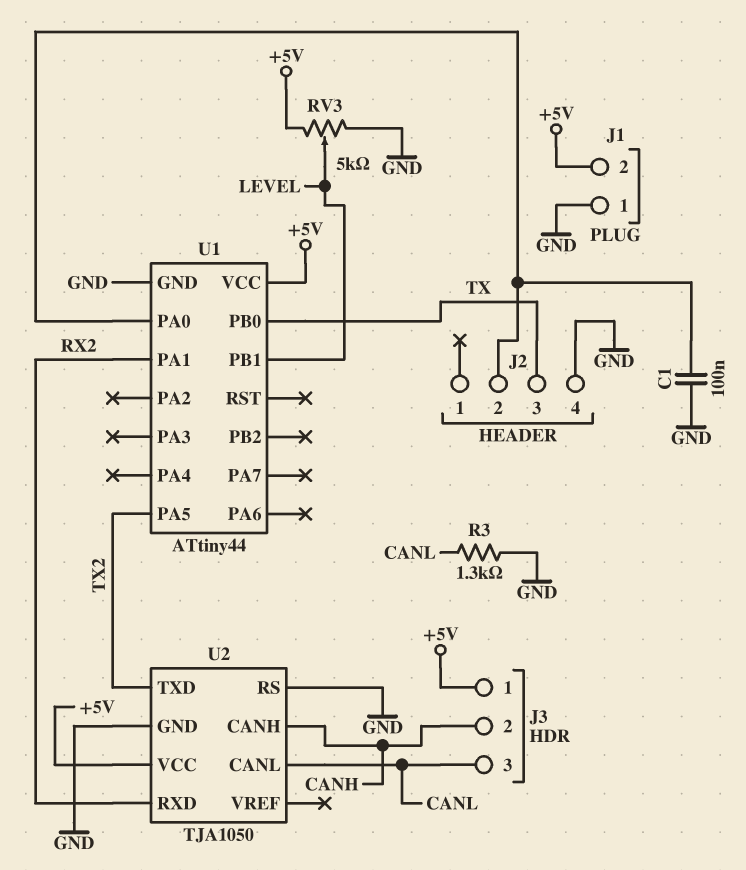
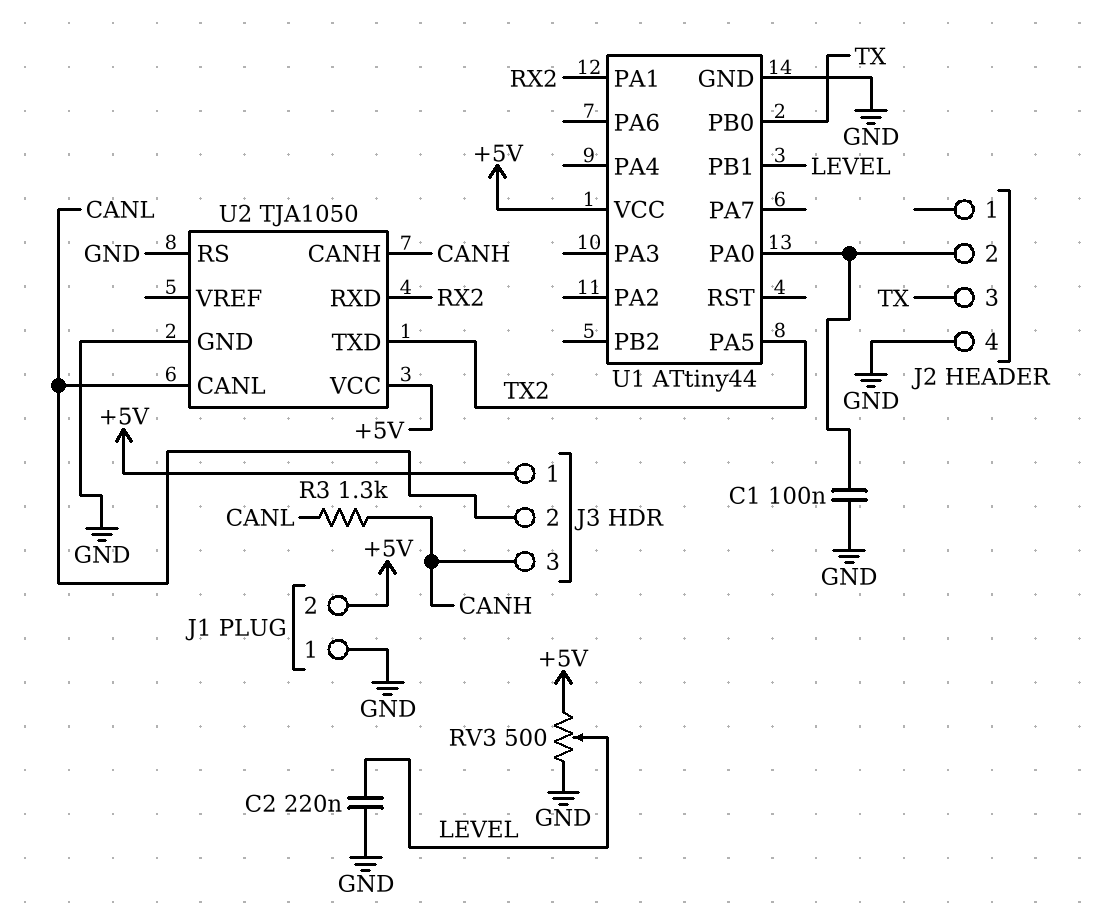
C2: none -> 220nF (GND, LEVEL)
J3 pin 2: CANH -> CANL
J3 pin 3: CANL -> CANH
R3: 1.3k (CANL, GND) -> 1.3k (CANH, CANL)
RV3: 5k (+5V, GND, wiper LEVEL) -> 500 (+5V, GND, wiper LEVEL)

